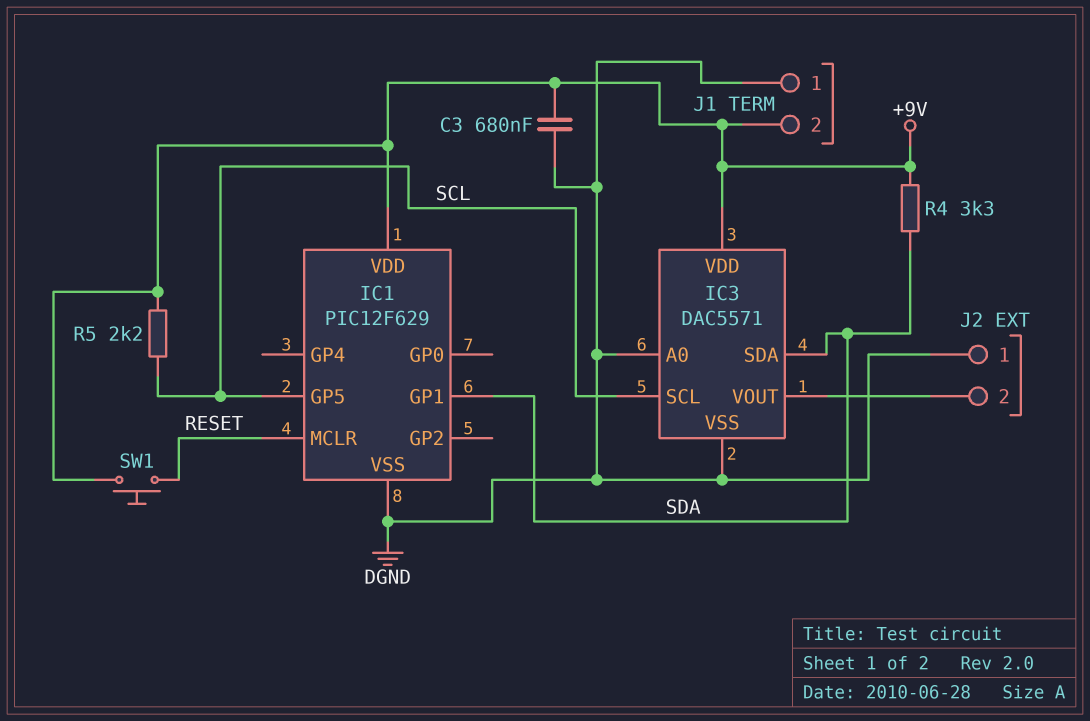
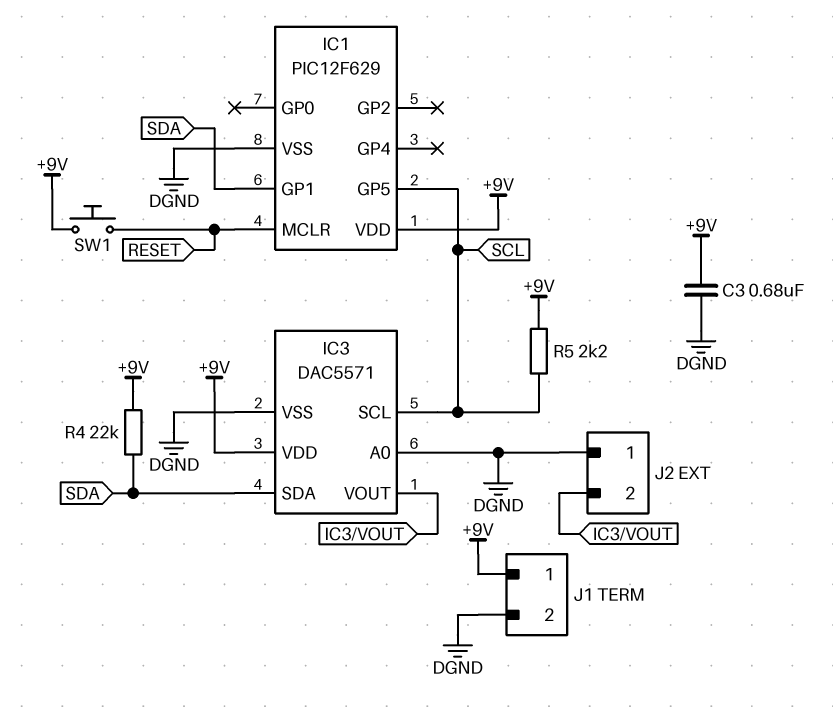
J1 pin 1: DGND -> +9V
J1 pin 2: +9V -> DGND
R4: 3.3k (+9V, SDA) -> 22k (+9V, SDA)

